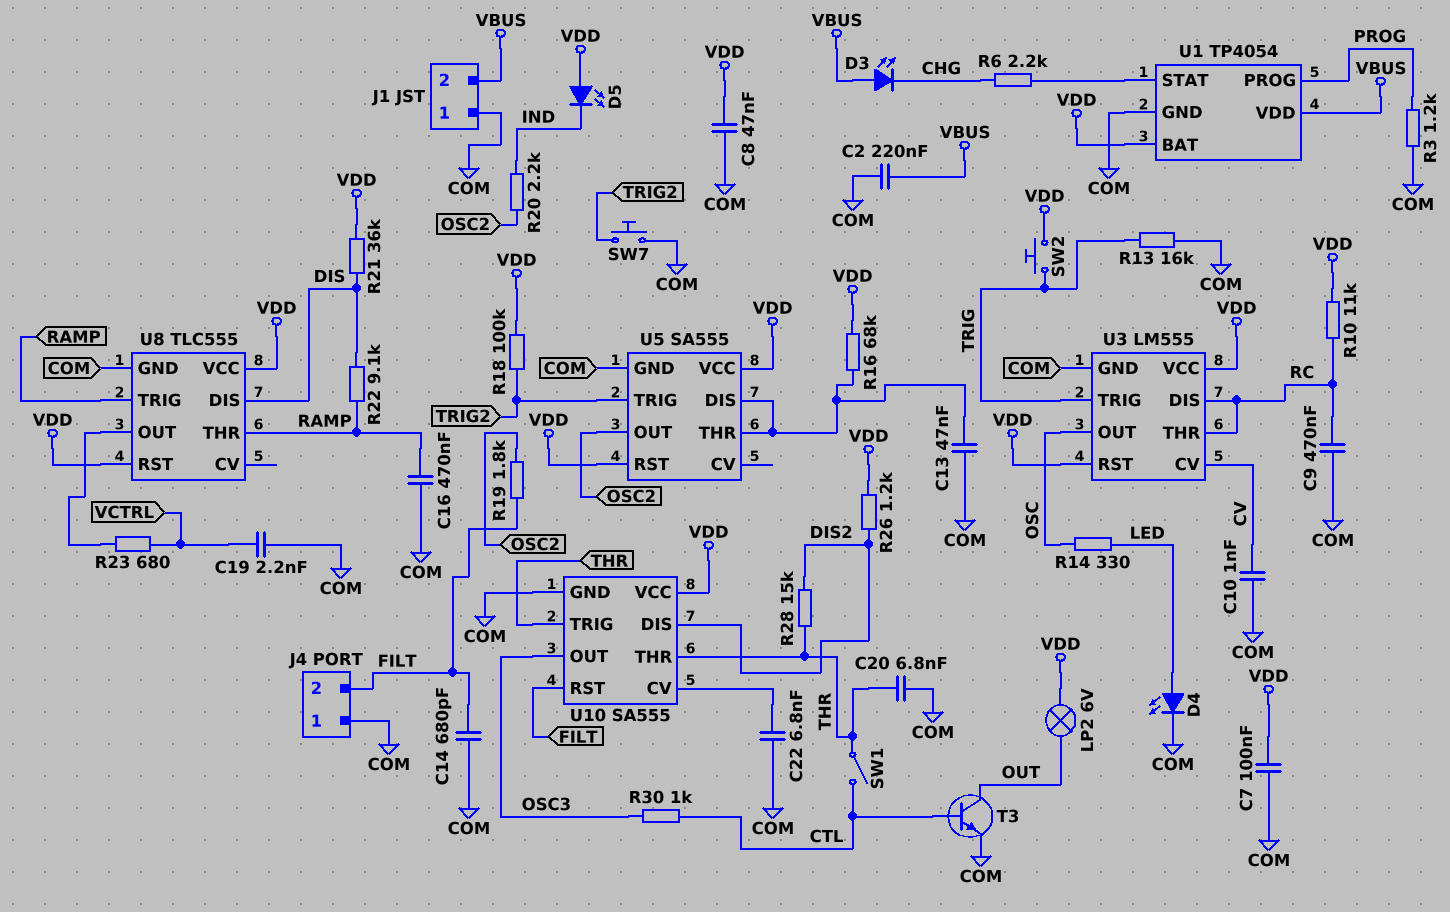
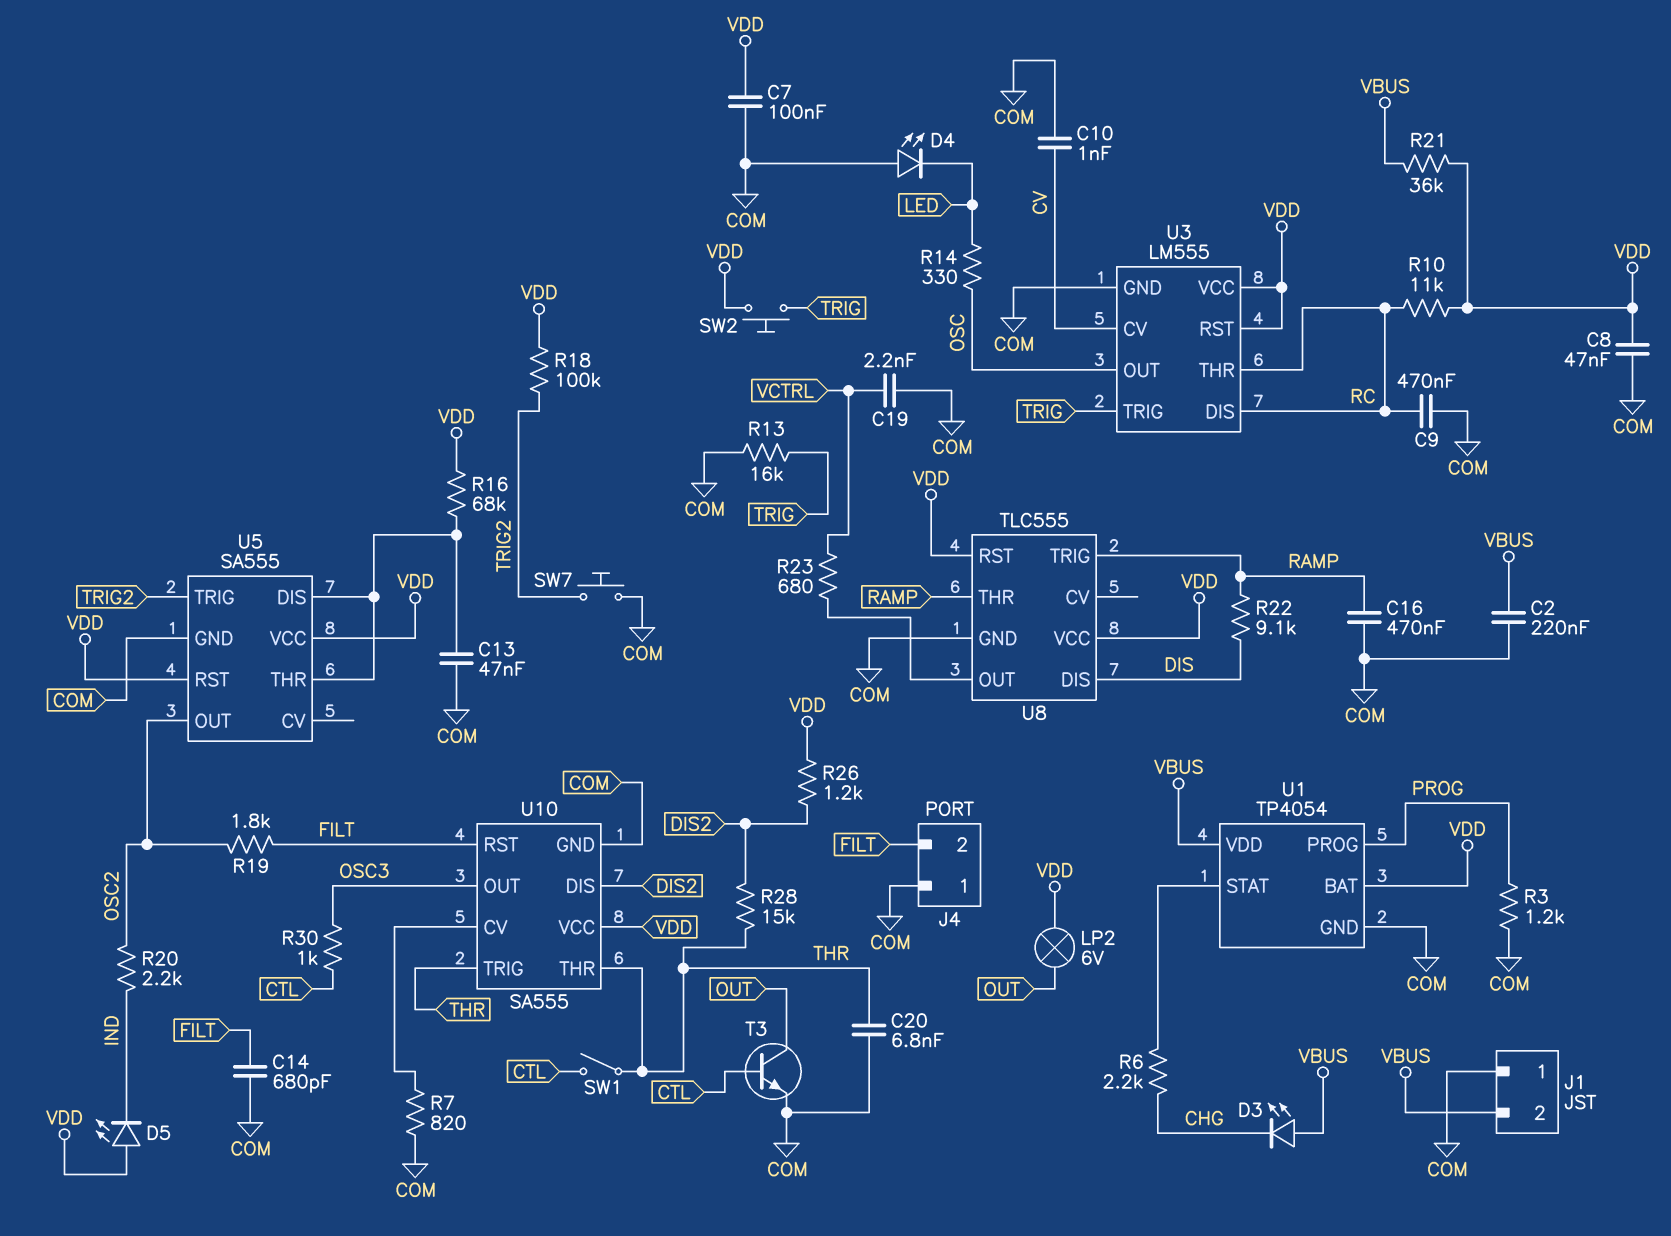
C22: 6.8nF (COM, U10/CV) -> none
D4: LED (A LED, K COM) -> LED (A COM, K LED)
R7: none -> 820 (COM, U10/CV)
R21: 36k (DIS, VDD) -> 36k (VBUS, VDD)

